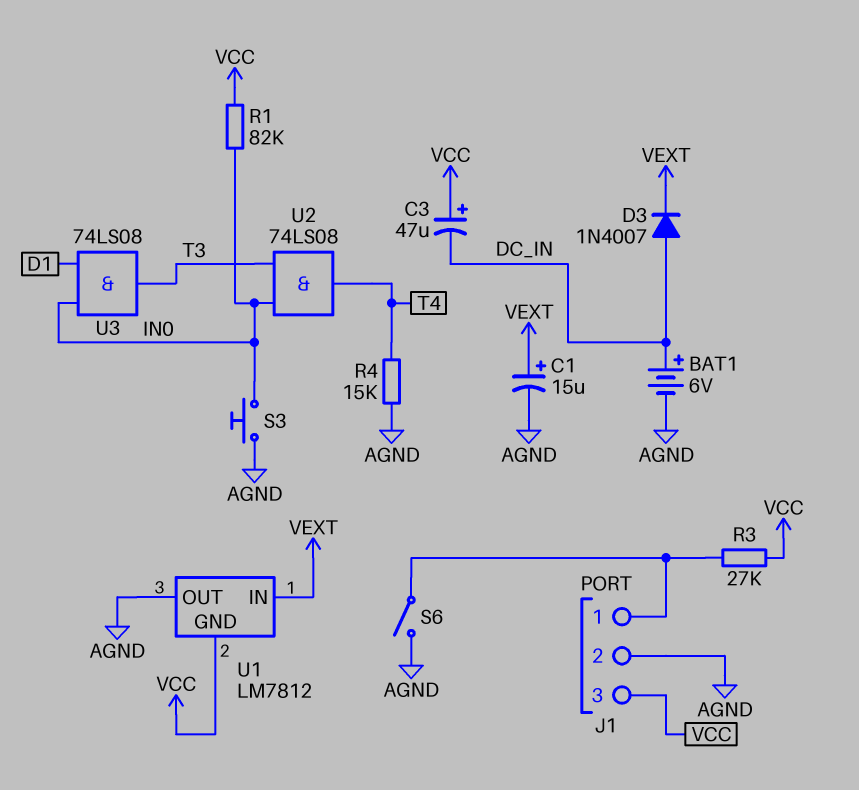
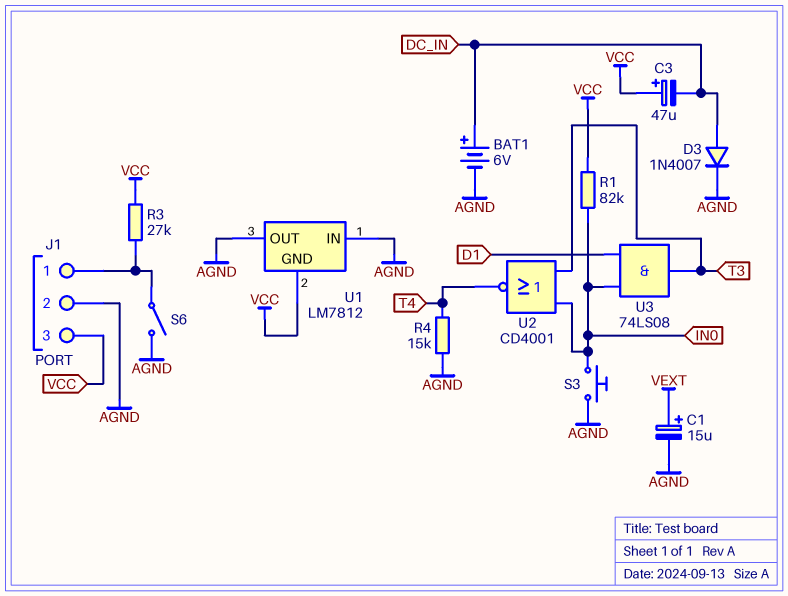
D3: diode 1N4007 (A DC_IN, K VEXT) -> diode 1N4007 (A DC_IN, K AGND)
U1 pin IN: VEXT -> AGND
U2: AND 74LS08 (in IN0, in T3, out T4) -> NOR CD4001 (in IN0, in T3, out T4)

